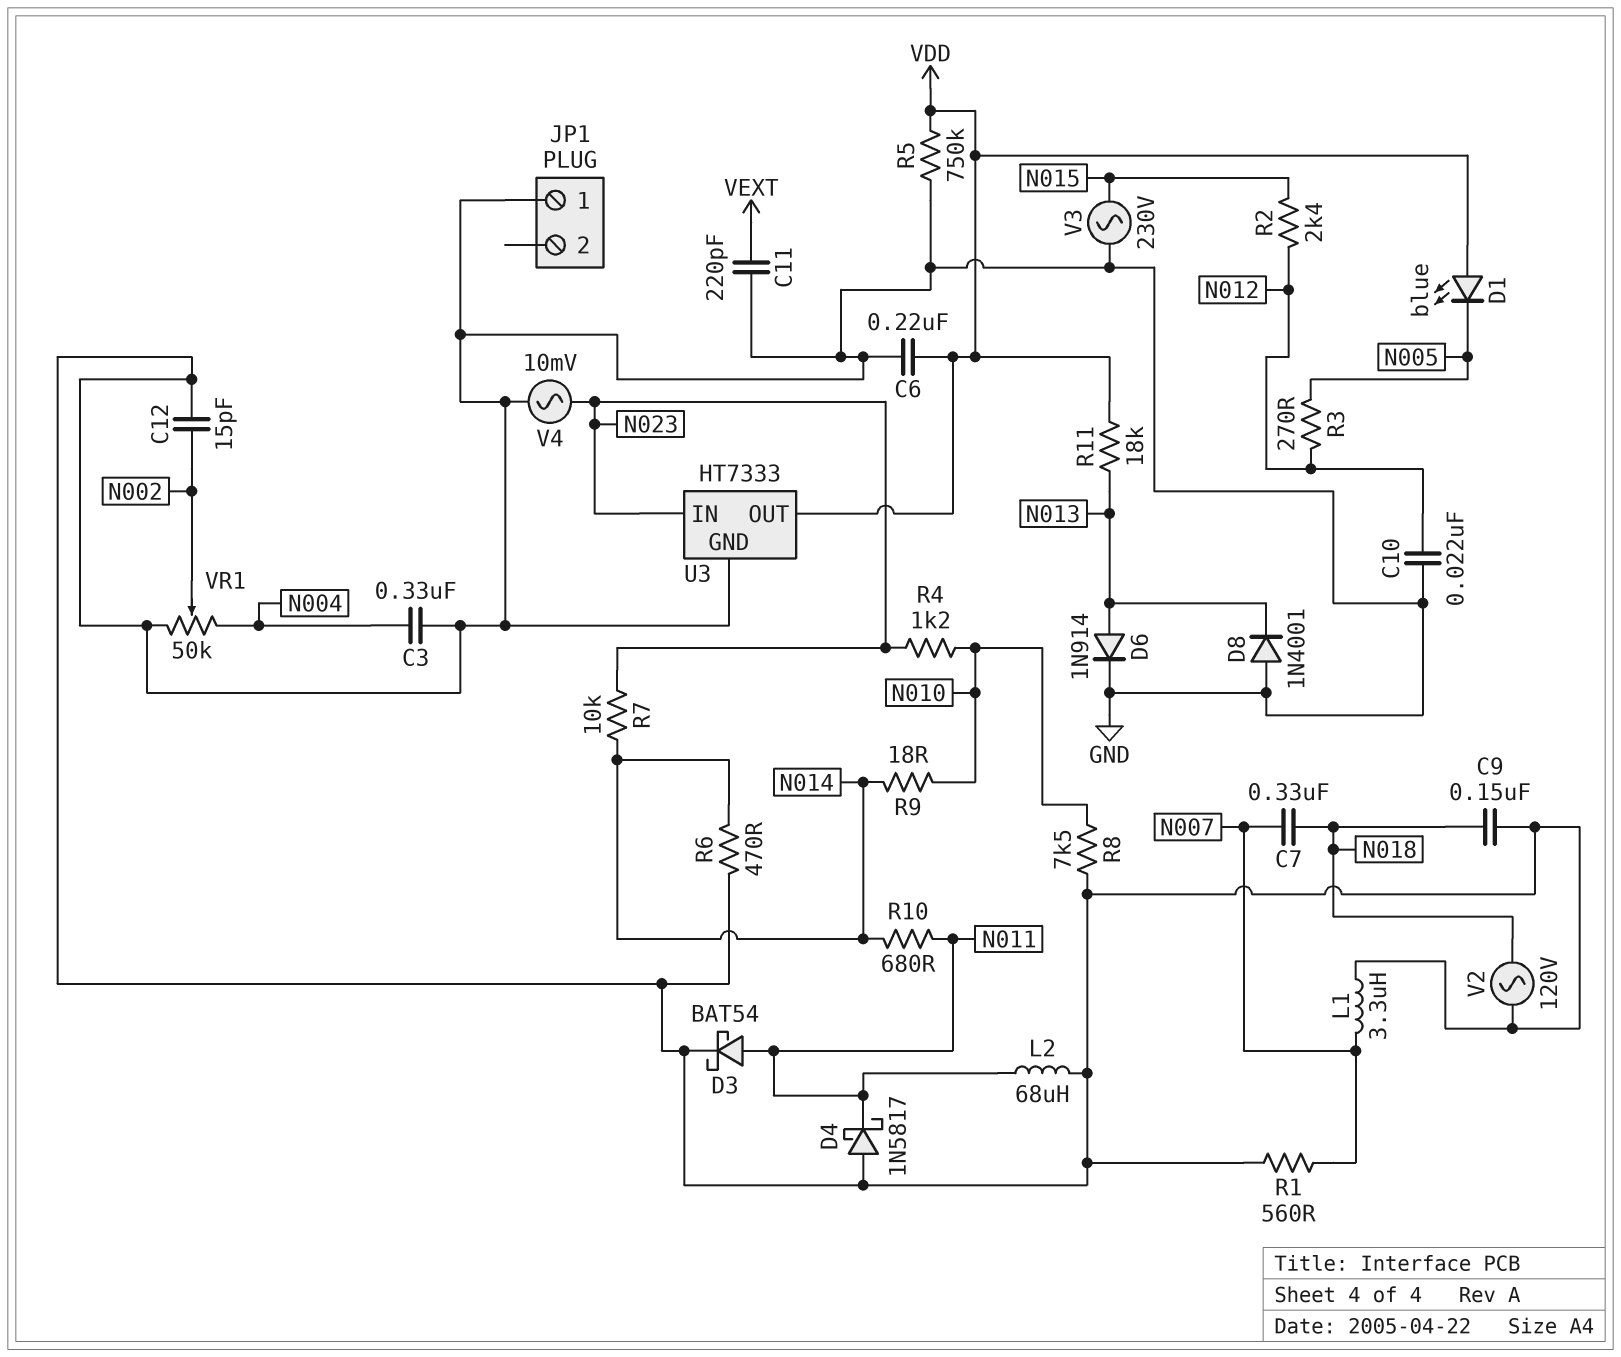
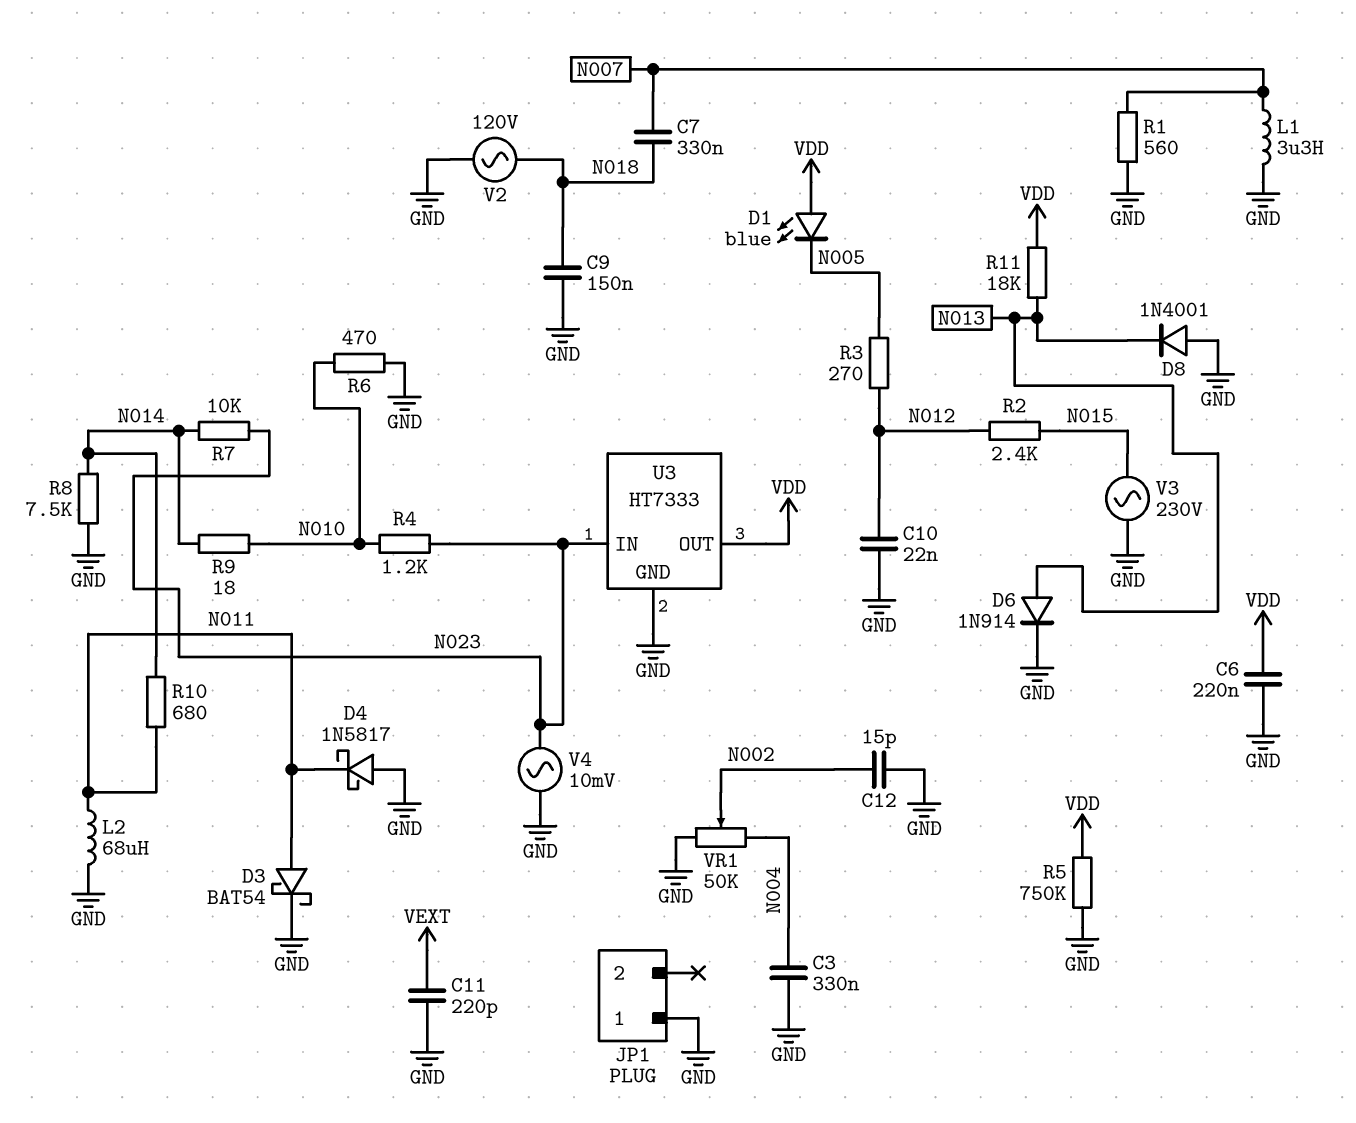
R6: 470 (GND, N014) -> 470 (GND, N010)
R8: 7.5k (GND, N010) -> 7.5k (GND, N014)

